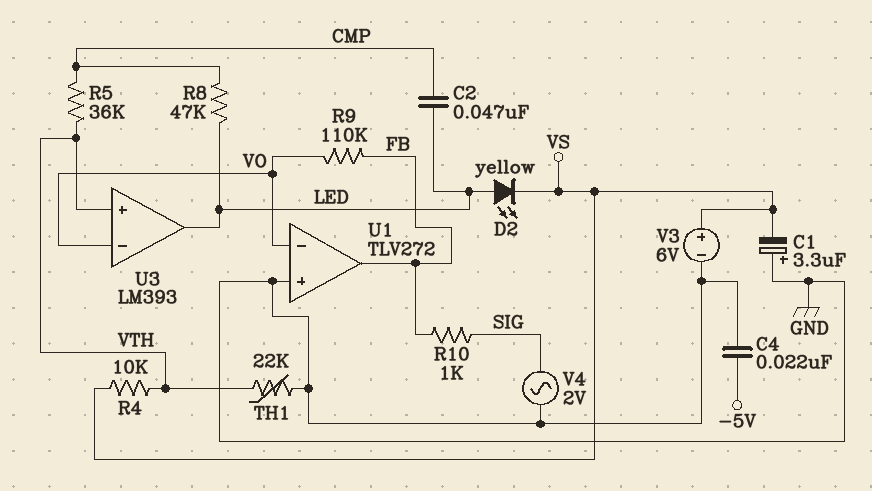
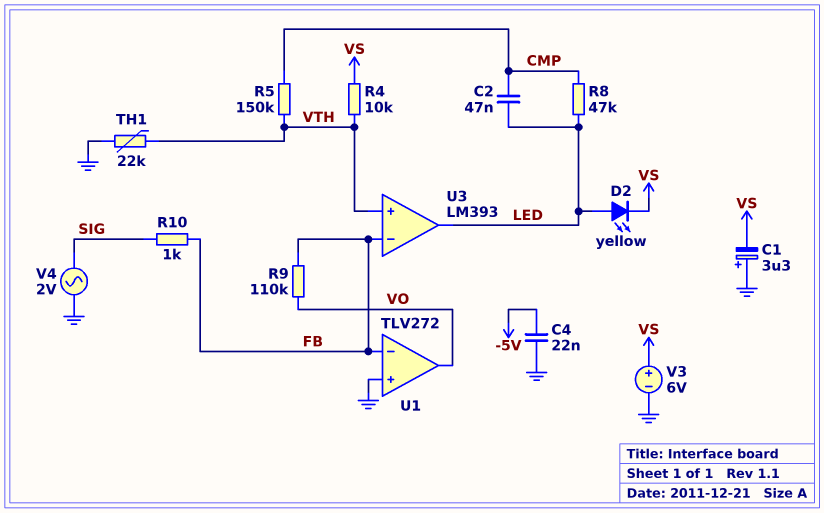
R5: 36k (CMP, VTH) -> 150k (CMP, VTH)
U1 pin in-: VO -> FB
U1 pin out: FB -> VO
U3 pin in-: VO -> FB

